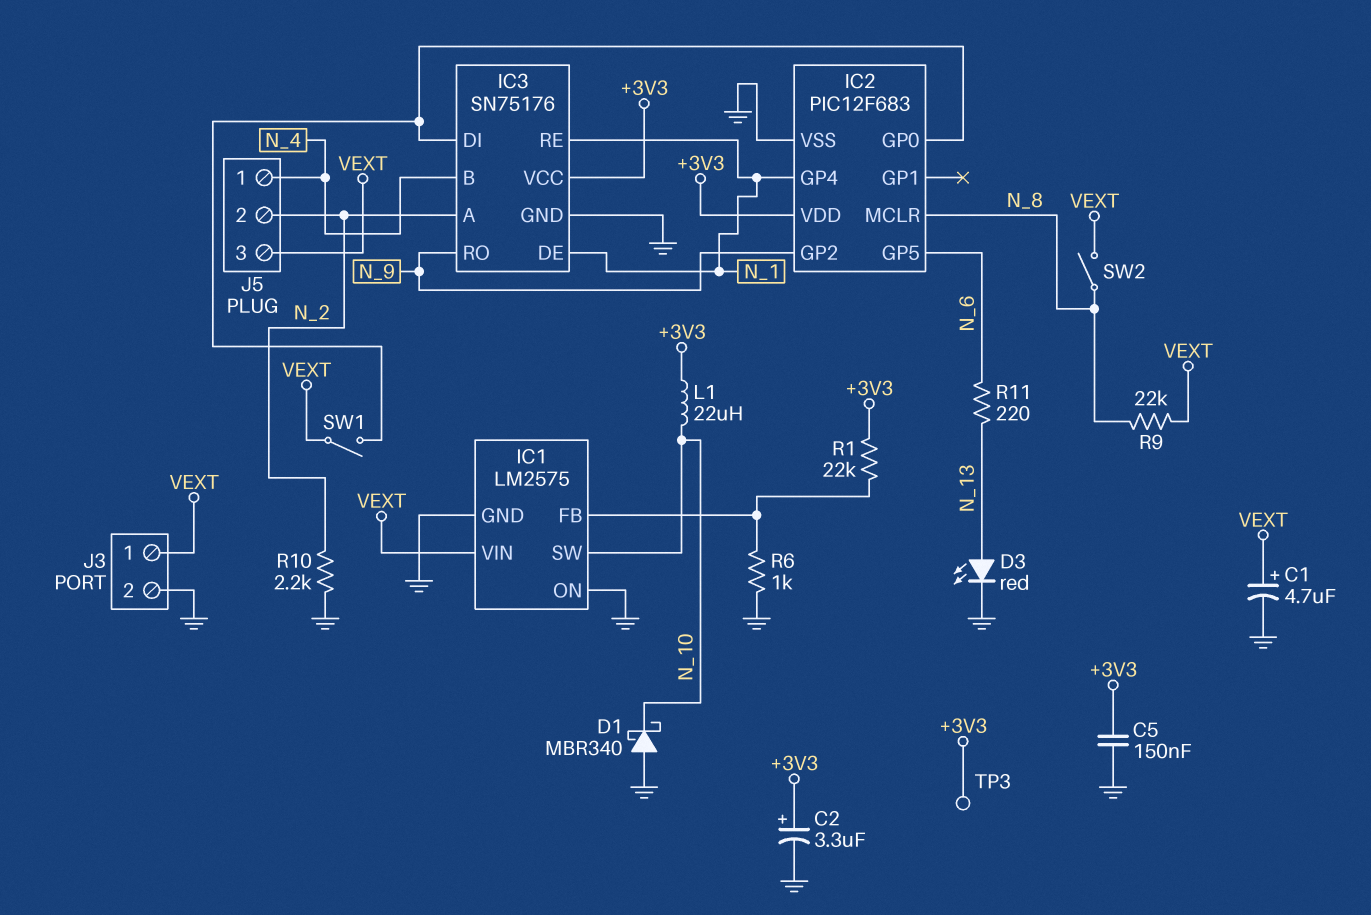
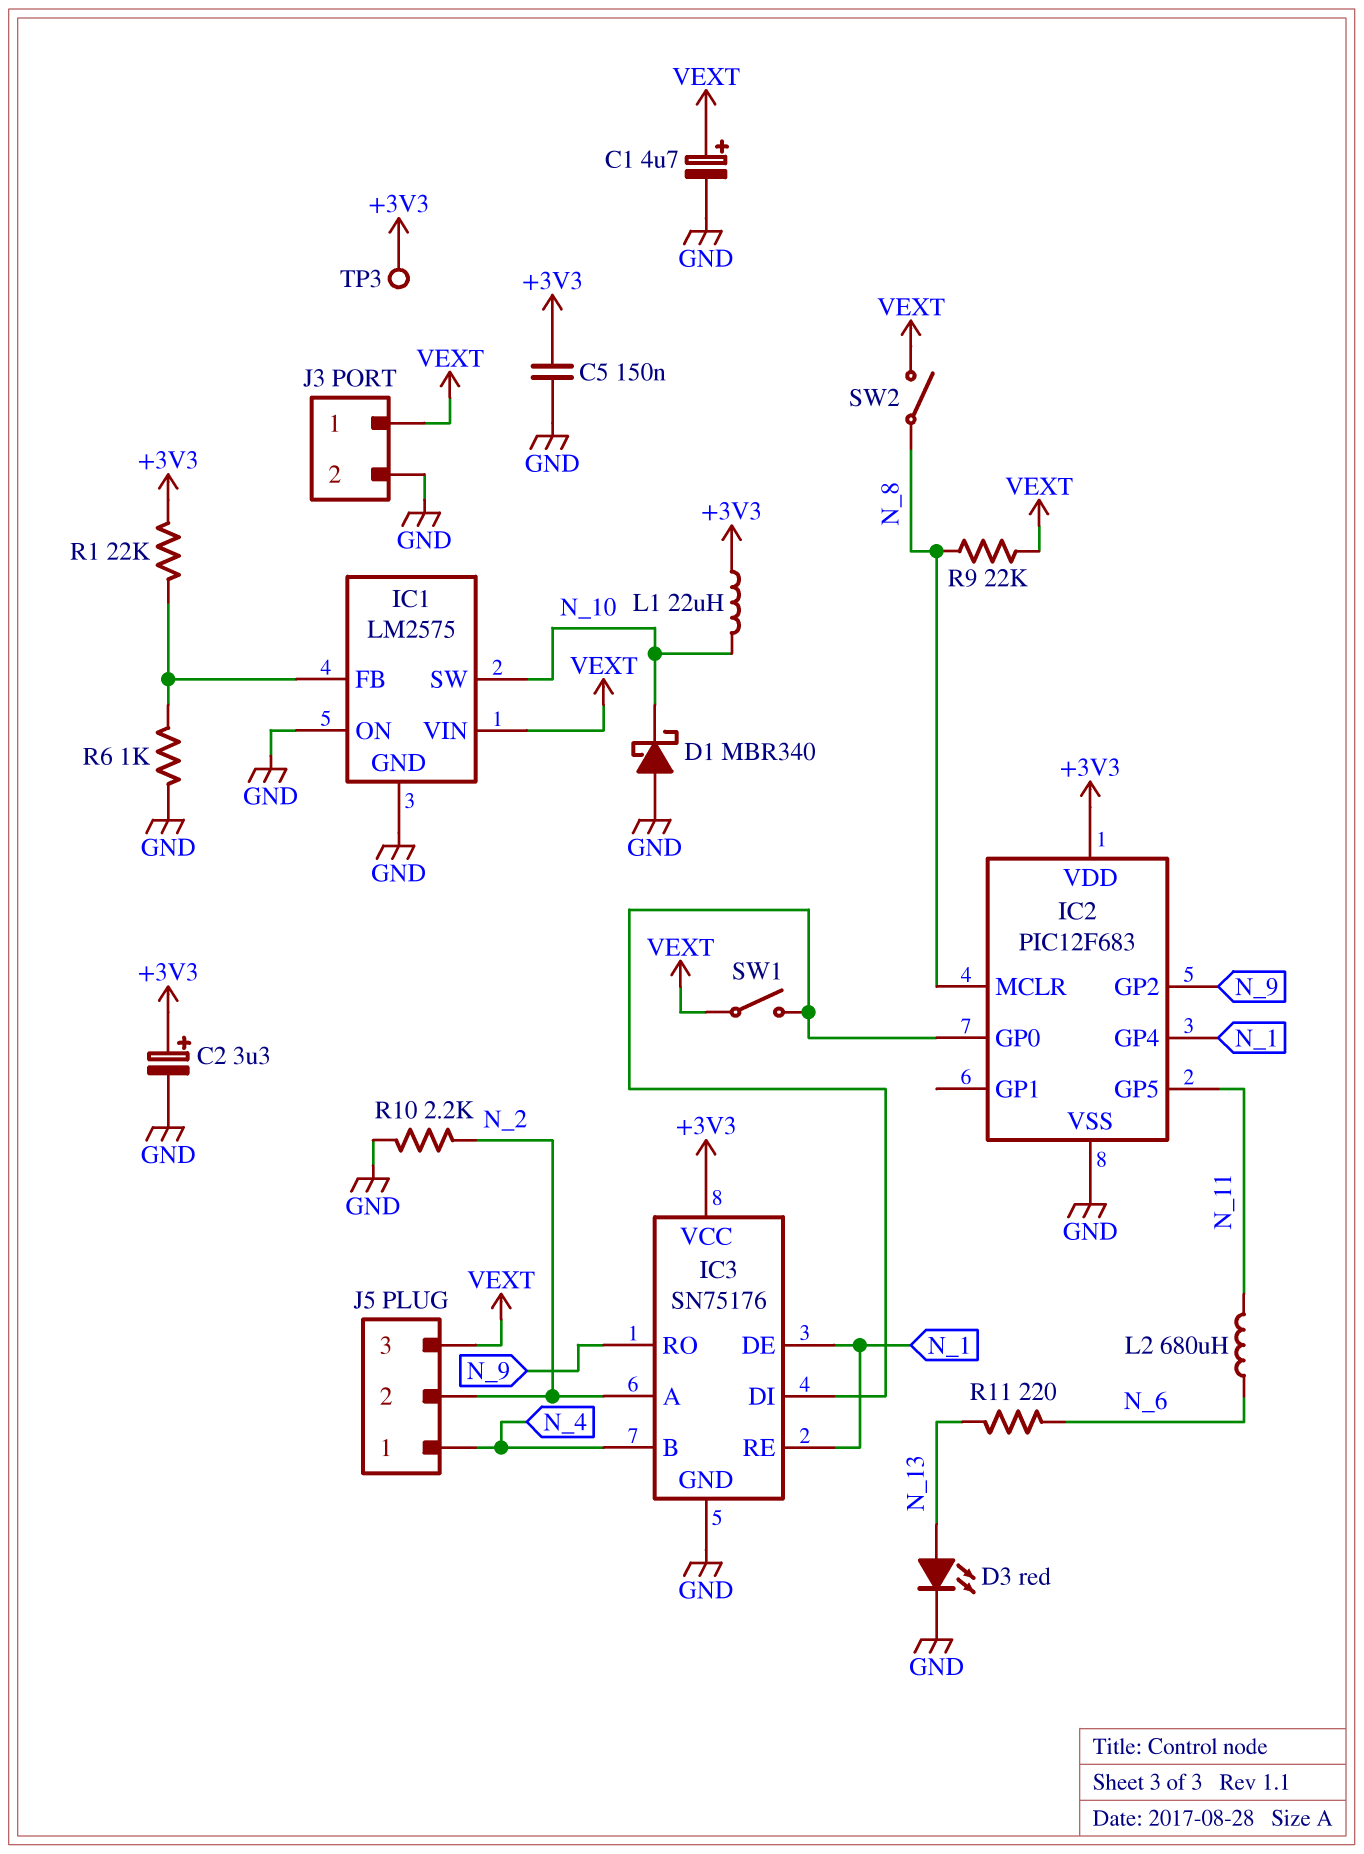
IC2 pin GP5: N_6 -> N_11
L2: none -> 680uH (N_6, N_11)

